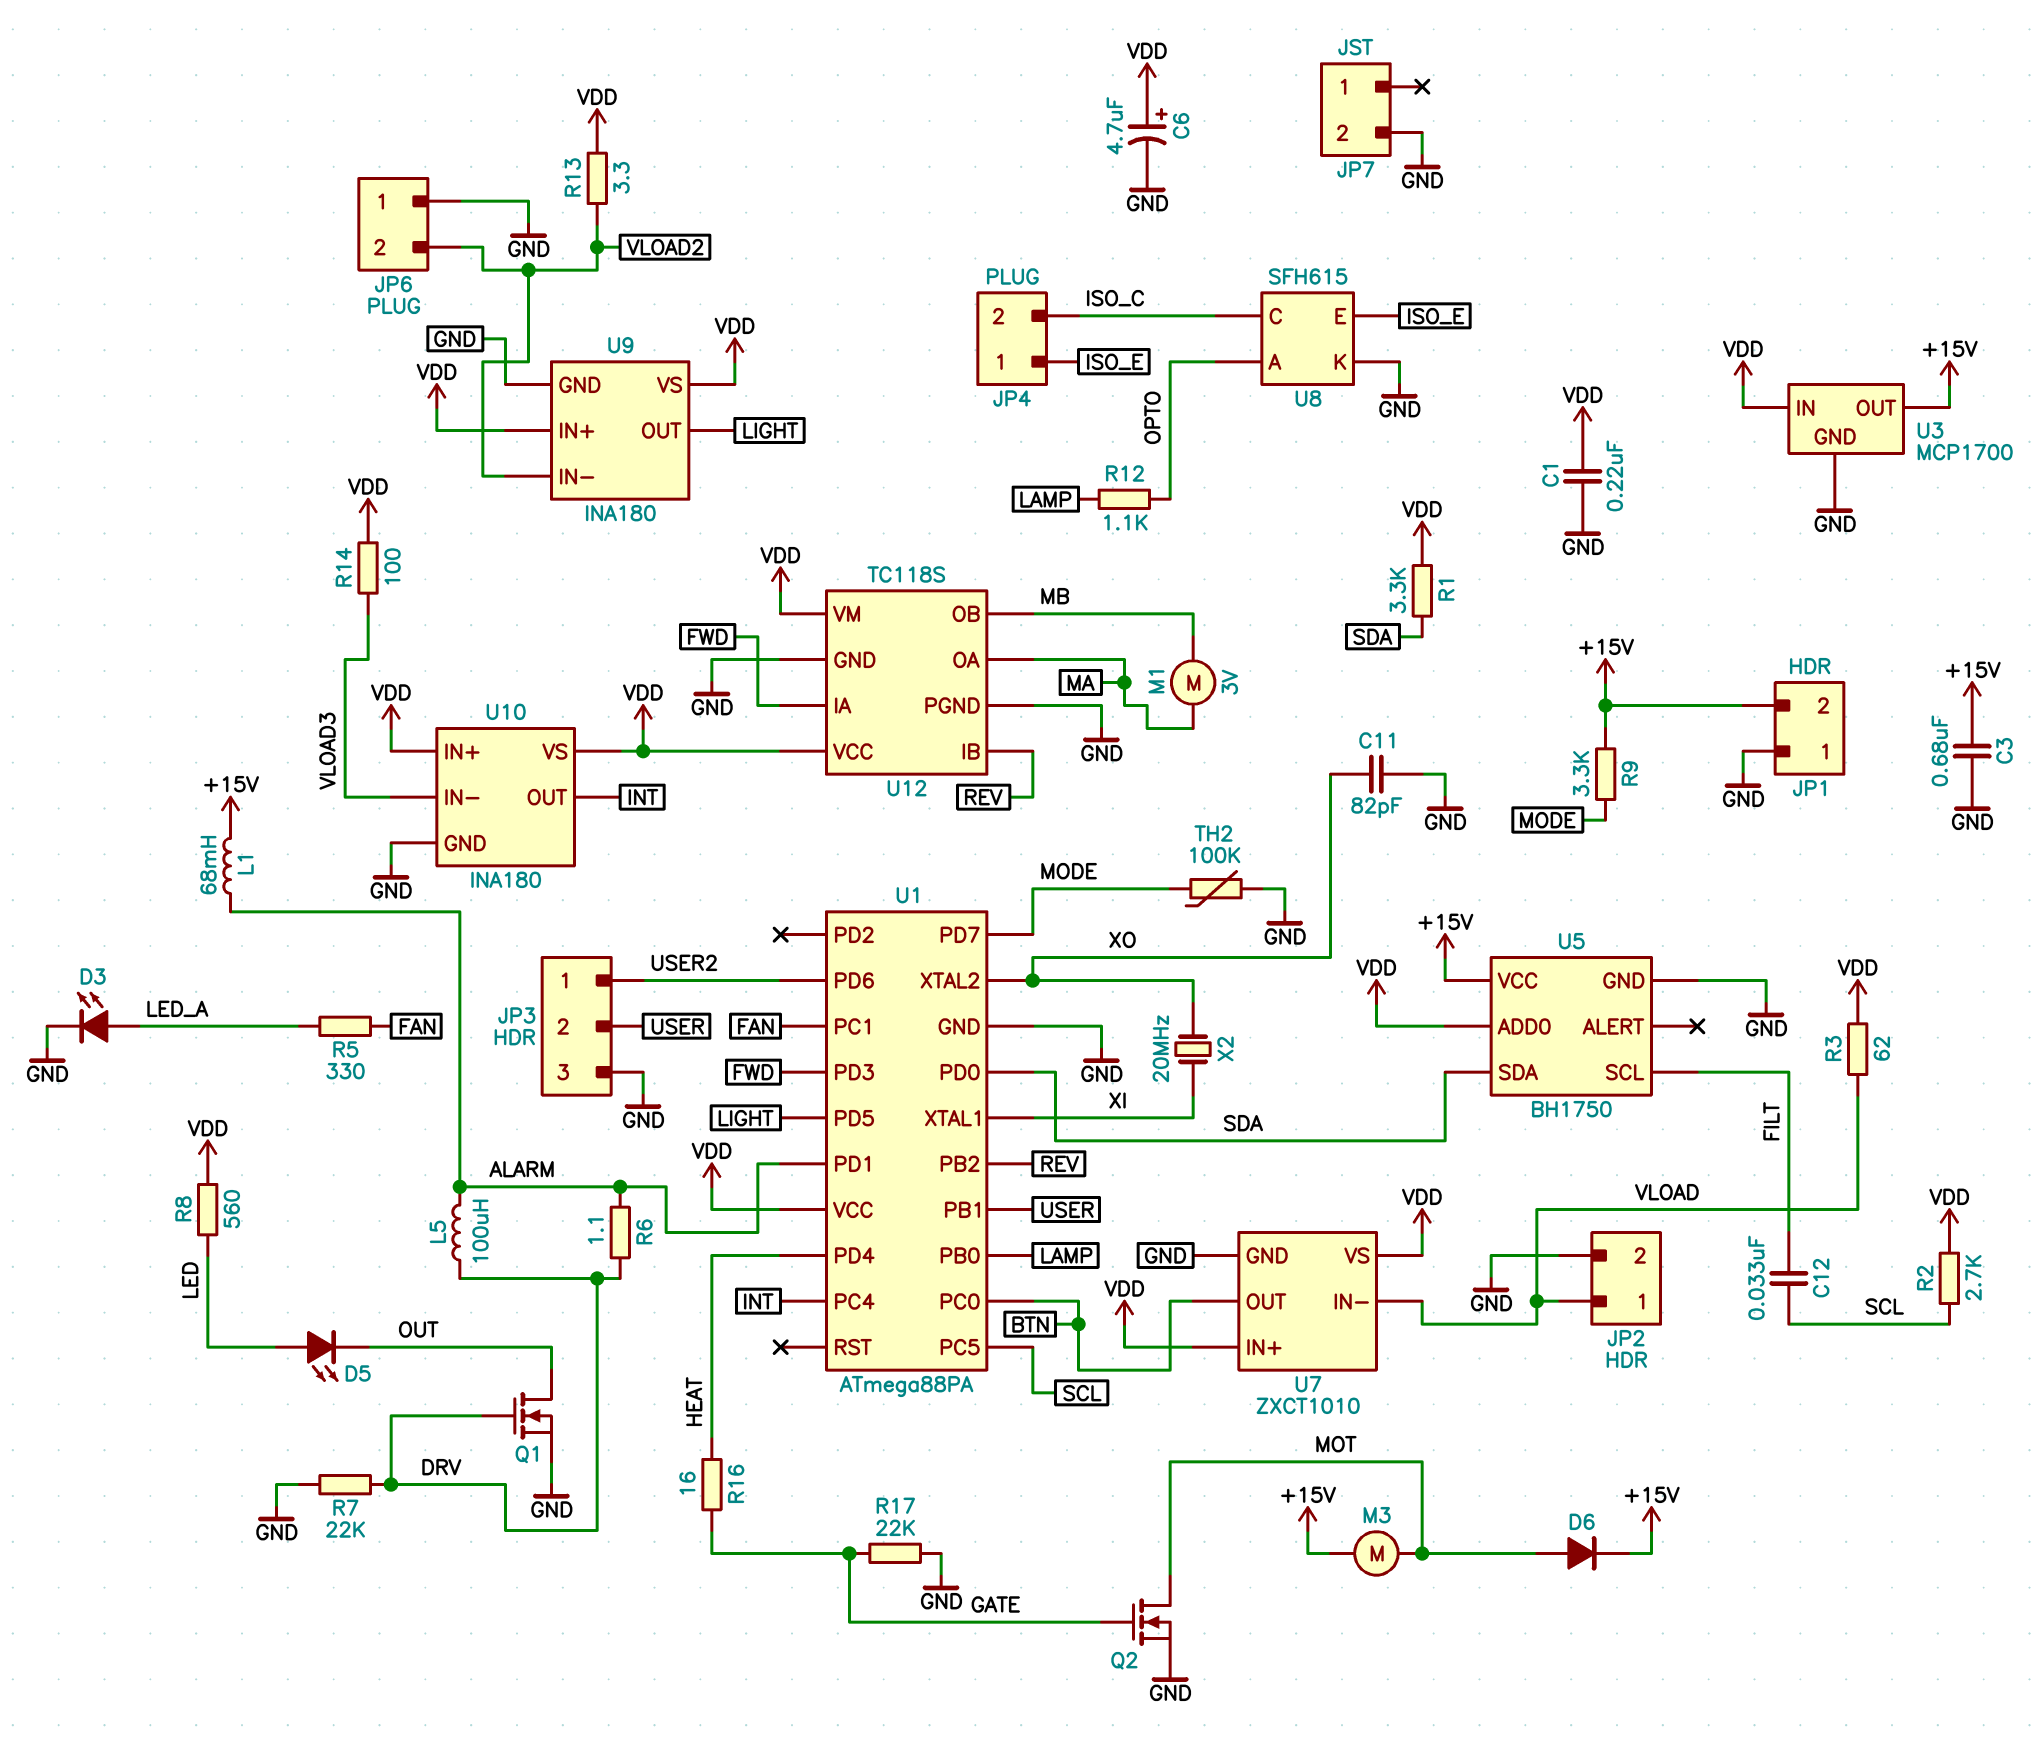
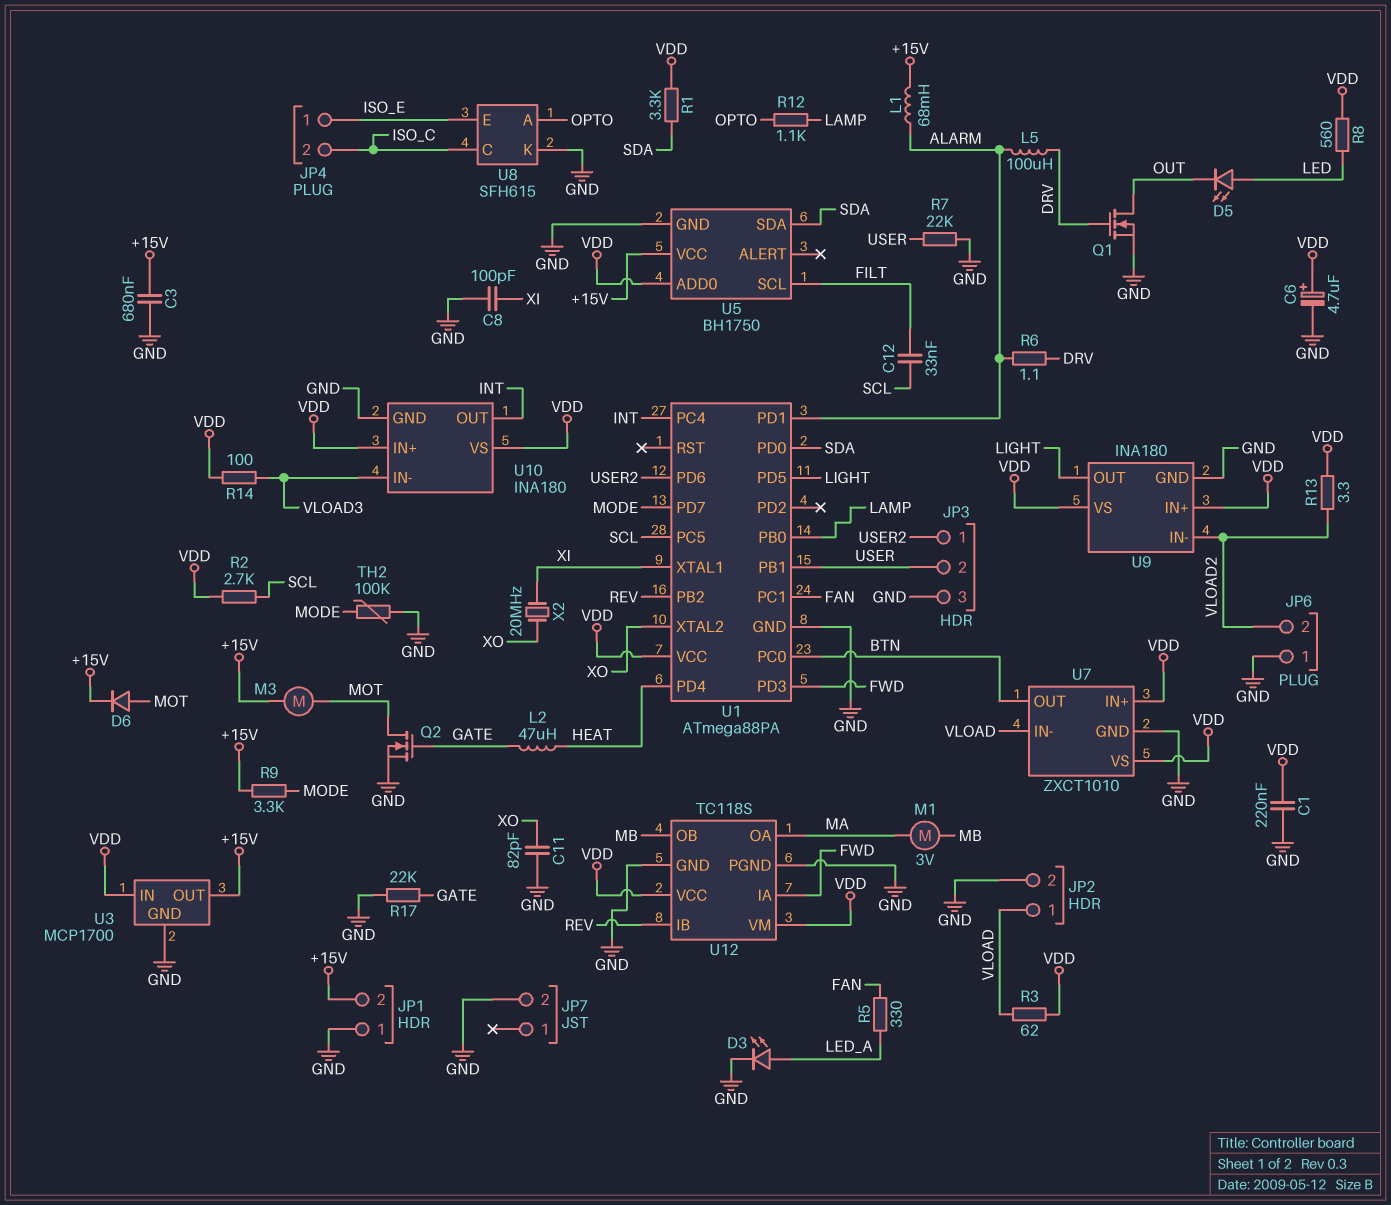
C8: none -> 100pF (GND, XI)
L2: none -> 47uH (GATE, HEAT)
R7: 22k (DRV, GND) -> 22k (GND, USER)
R16: 16 (GATE, HEAT) -> none

